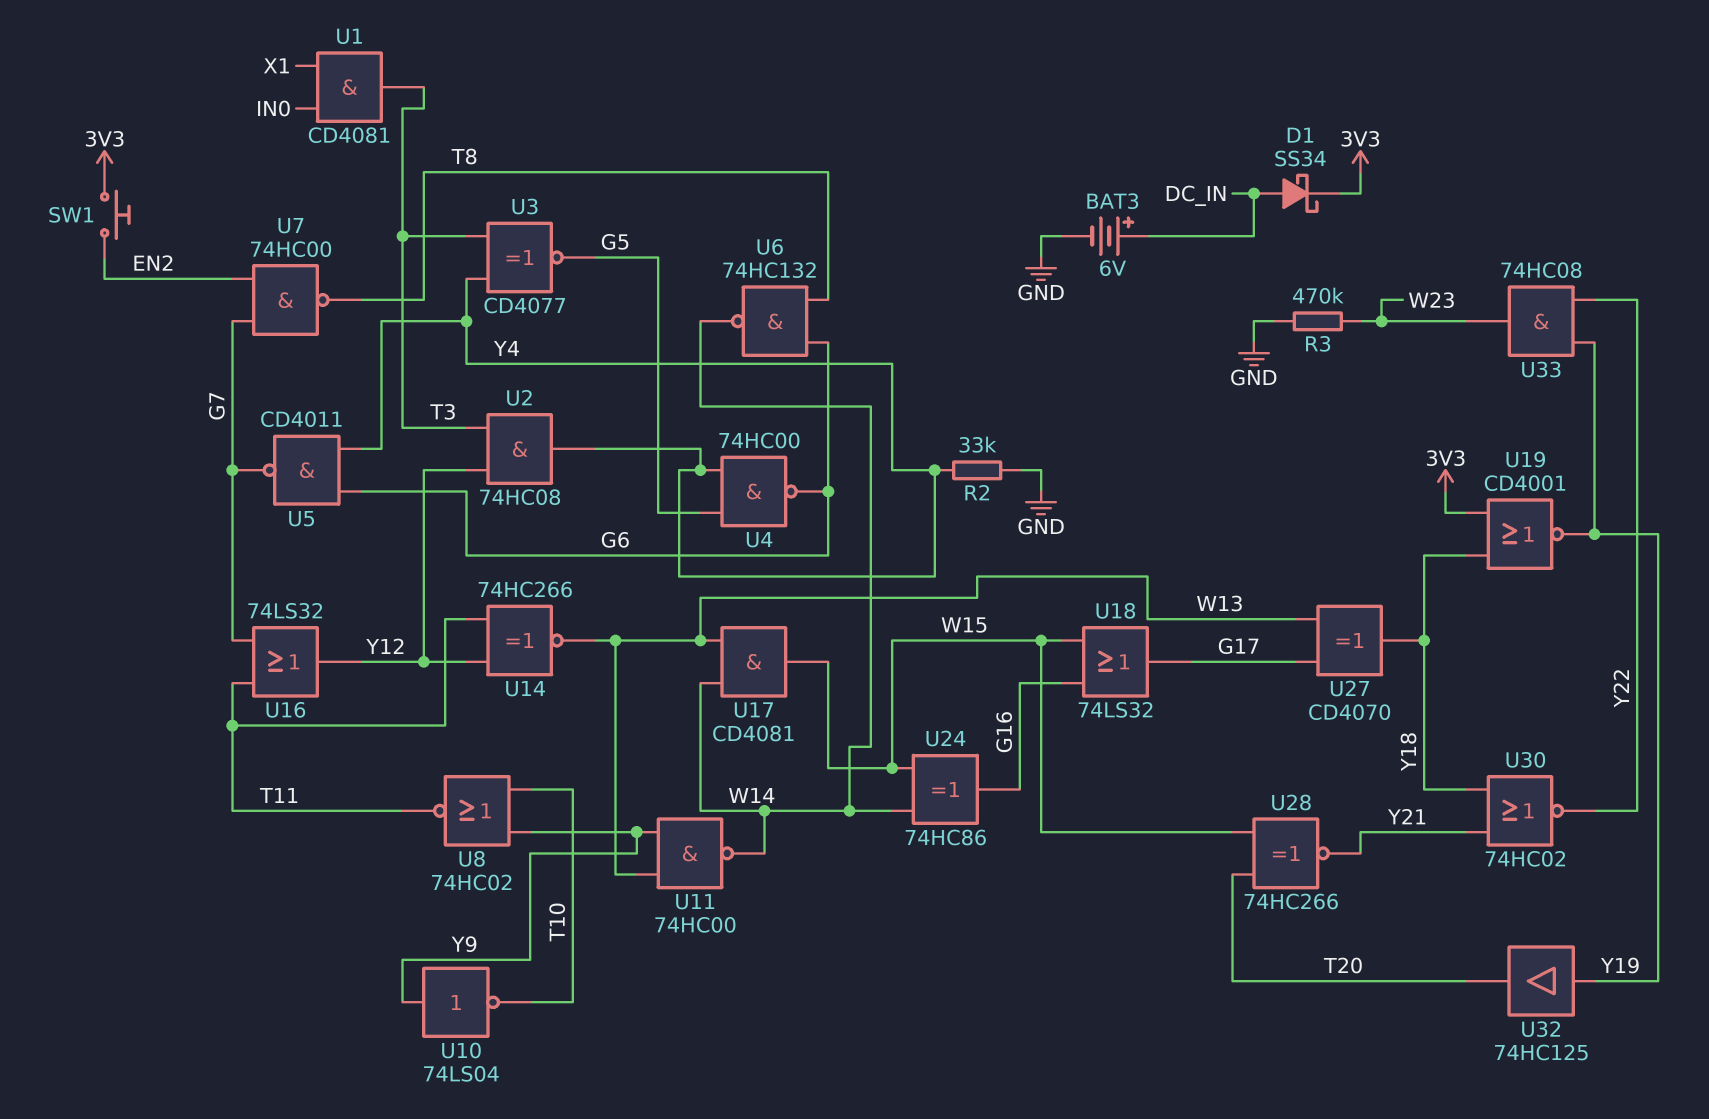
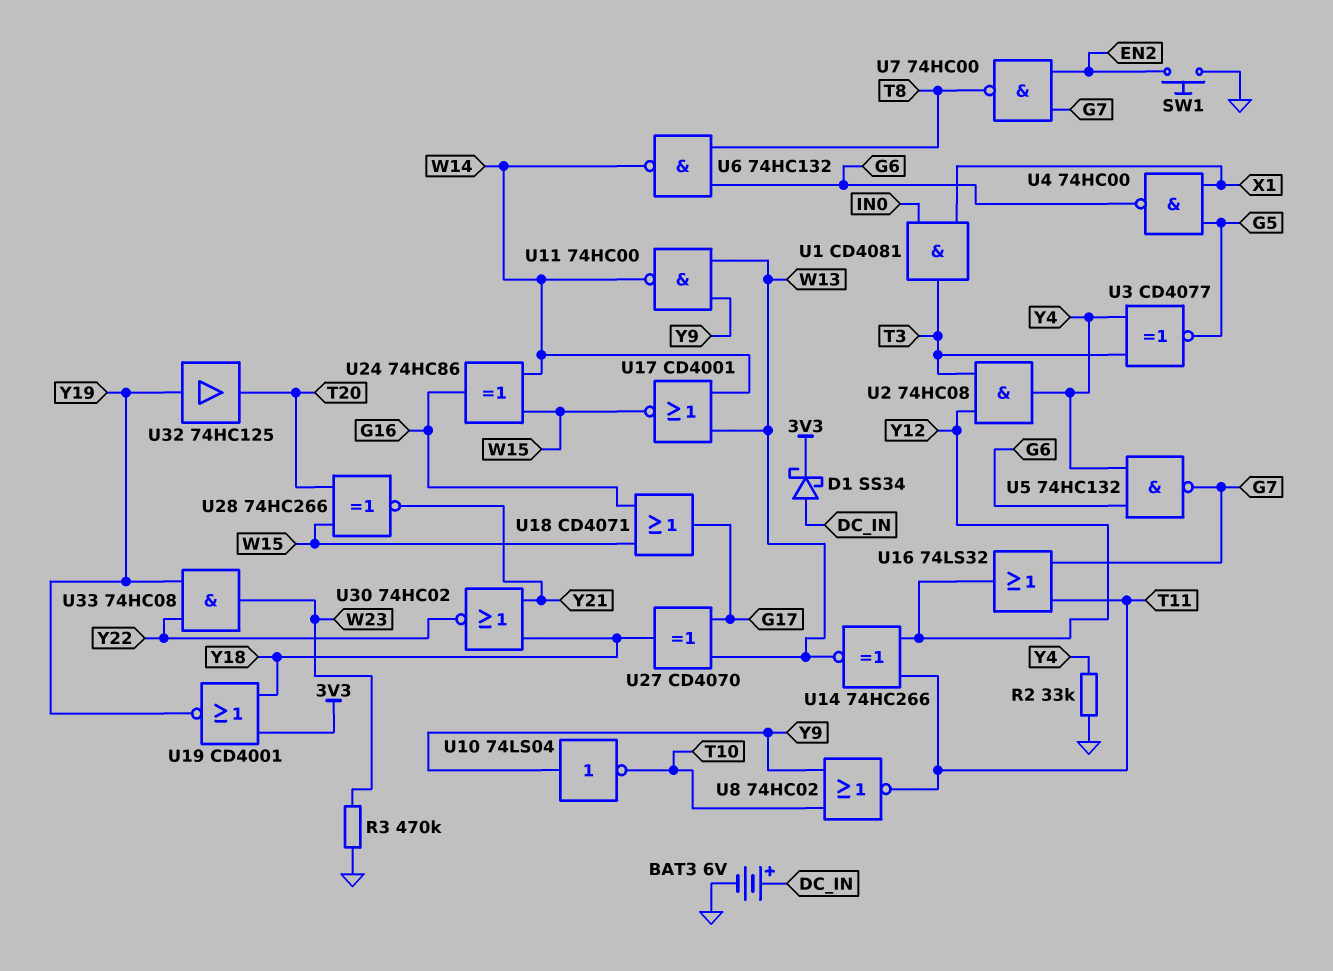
SW1: button (3V3, EN2) -> button (EN2, GND)
U4: NAND 74HC00 (in G5, in Y4, out G6) -> NAND 74HC00 (in G5, in X1, out G6)
U5: NAND CD4011 (in G6, in Y4, out G7) -> NAND 74HC132 (in G6, in Y4, out G7)
U17: AND CD4081 (in W13, in W14, out W15) -> NOR CD4001 (in W13, in W14, out W15)
U18: OR 74LS32 (in G16, in W15, out G17) -> OR CD4071 (in G16, in W15, out G17)

